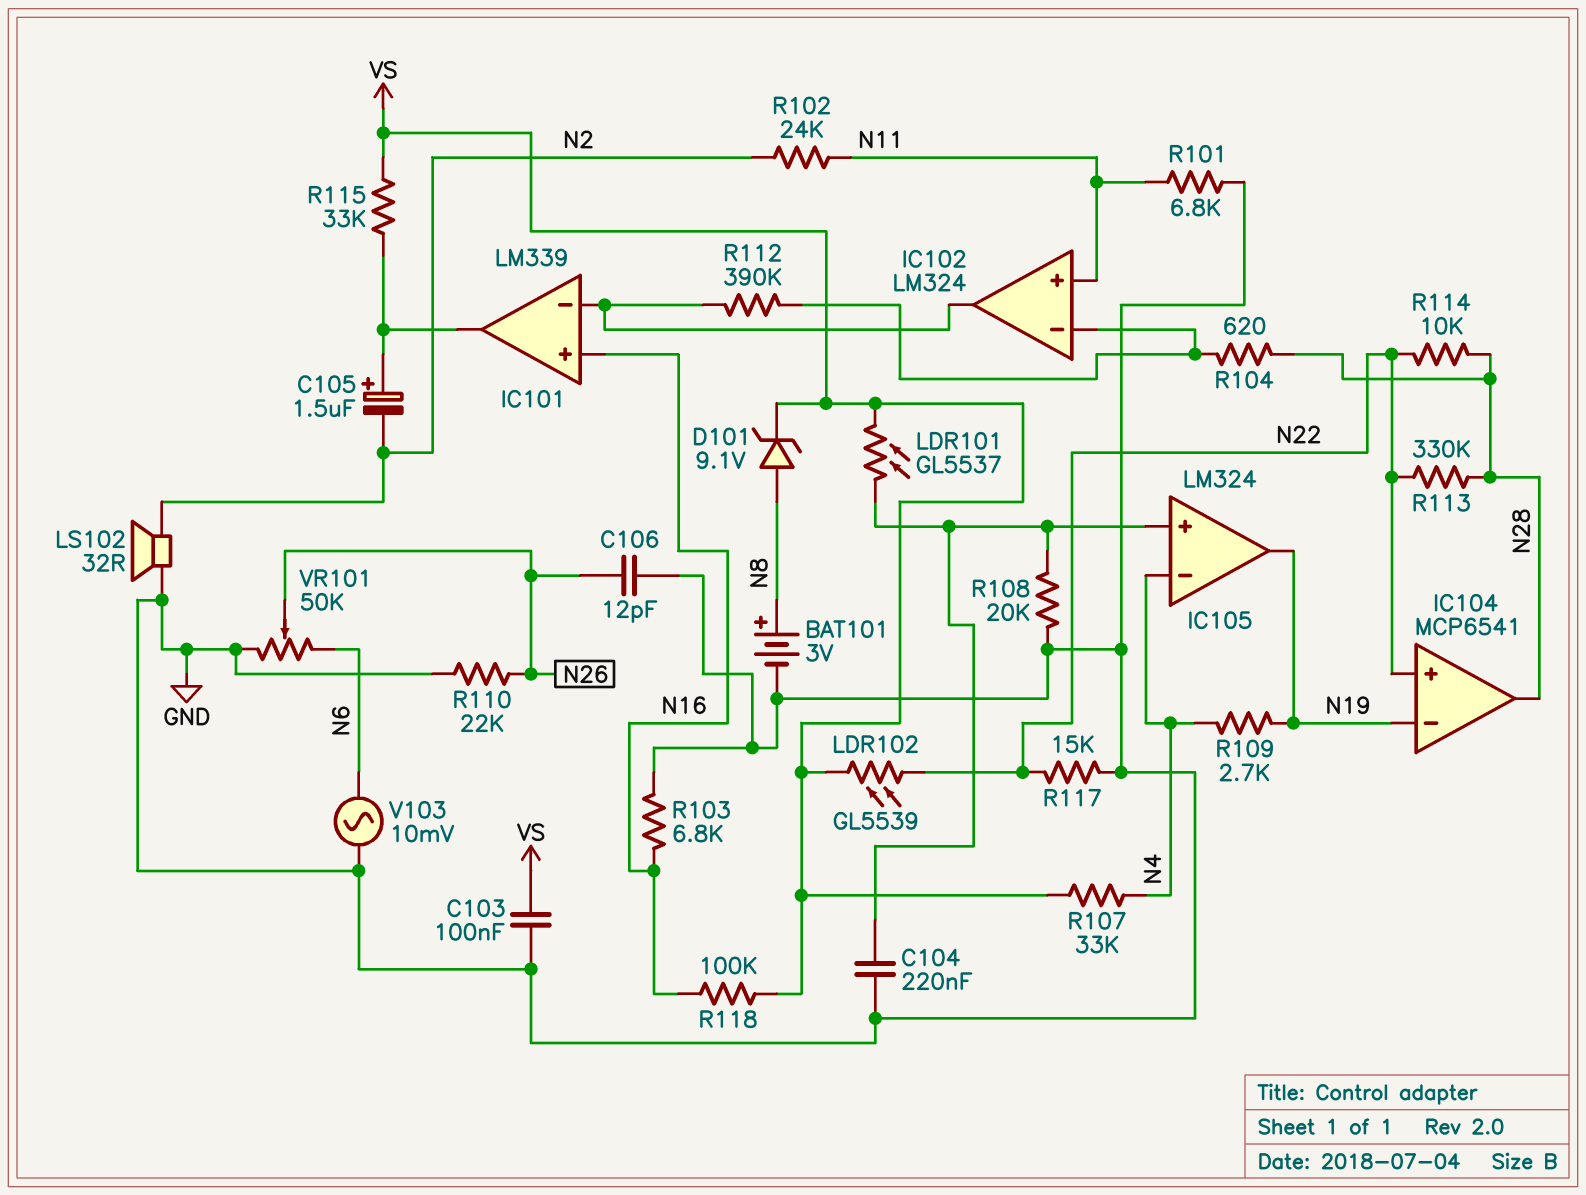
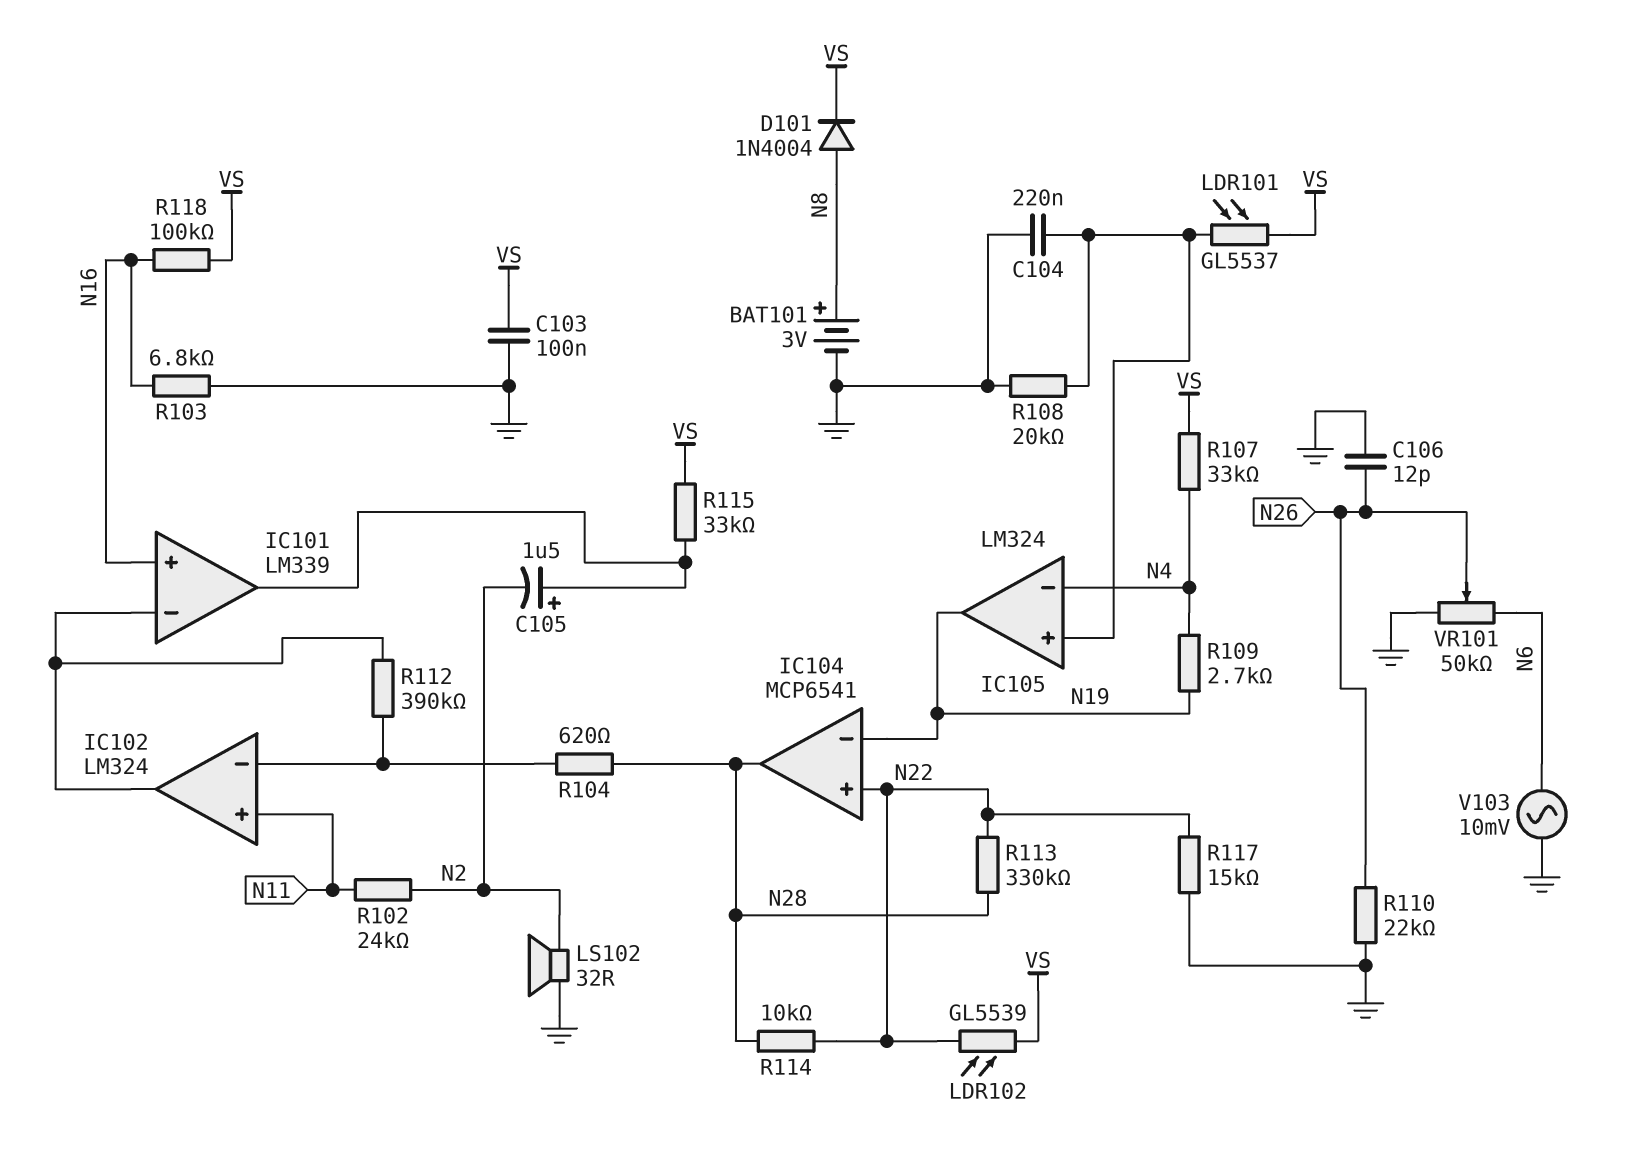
D101: zener 9.1V (A N8, K VS) -> diode 1N4004 (A N8, K VS)
R101: 6.8k (GND, N11) -> none

